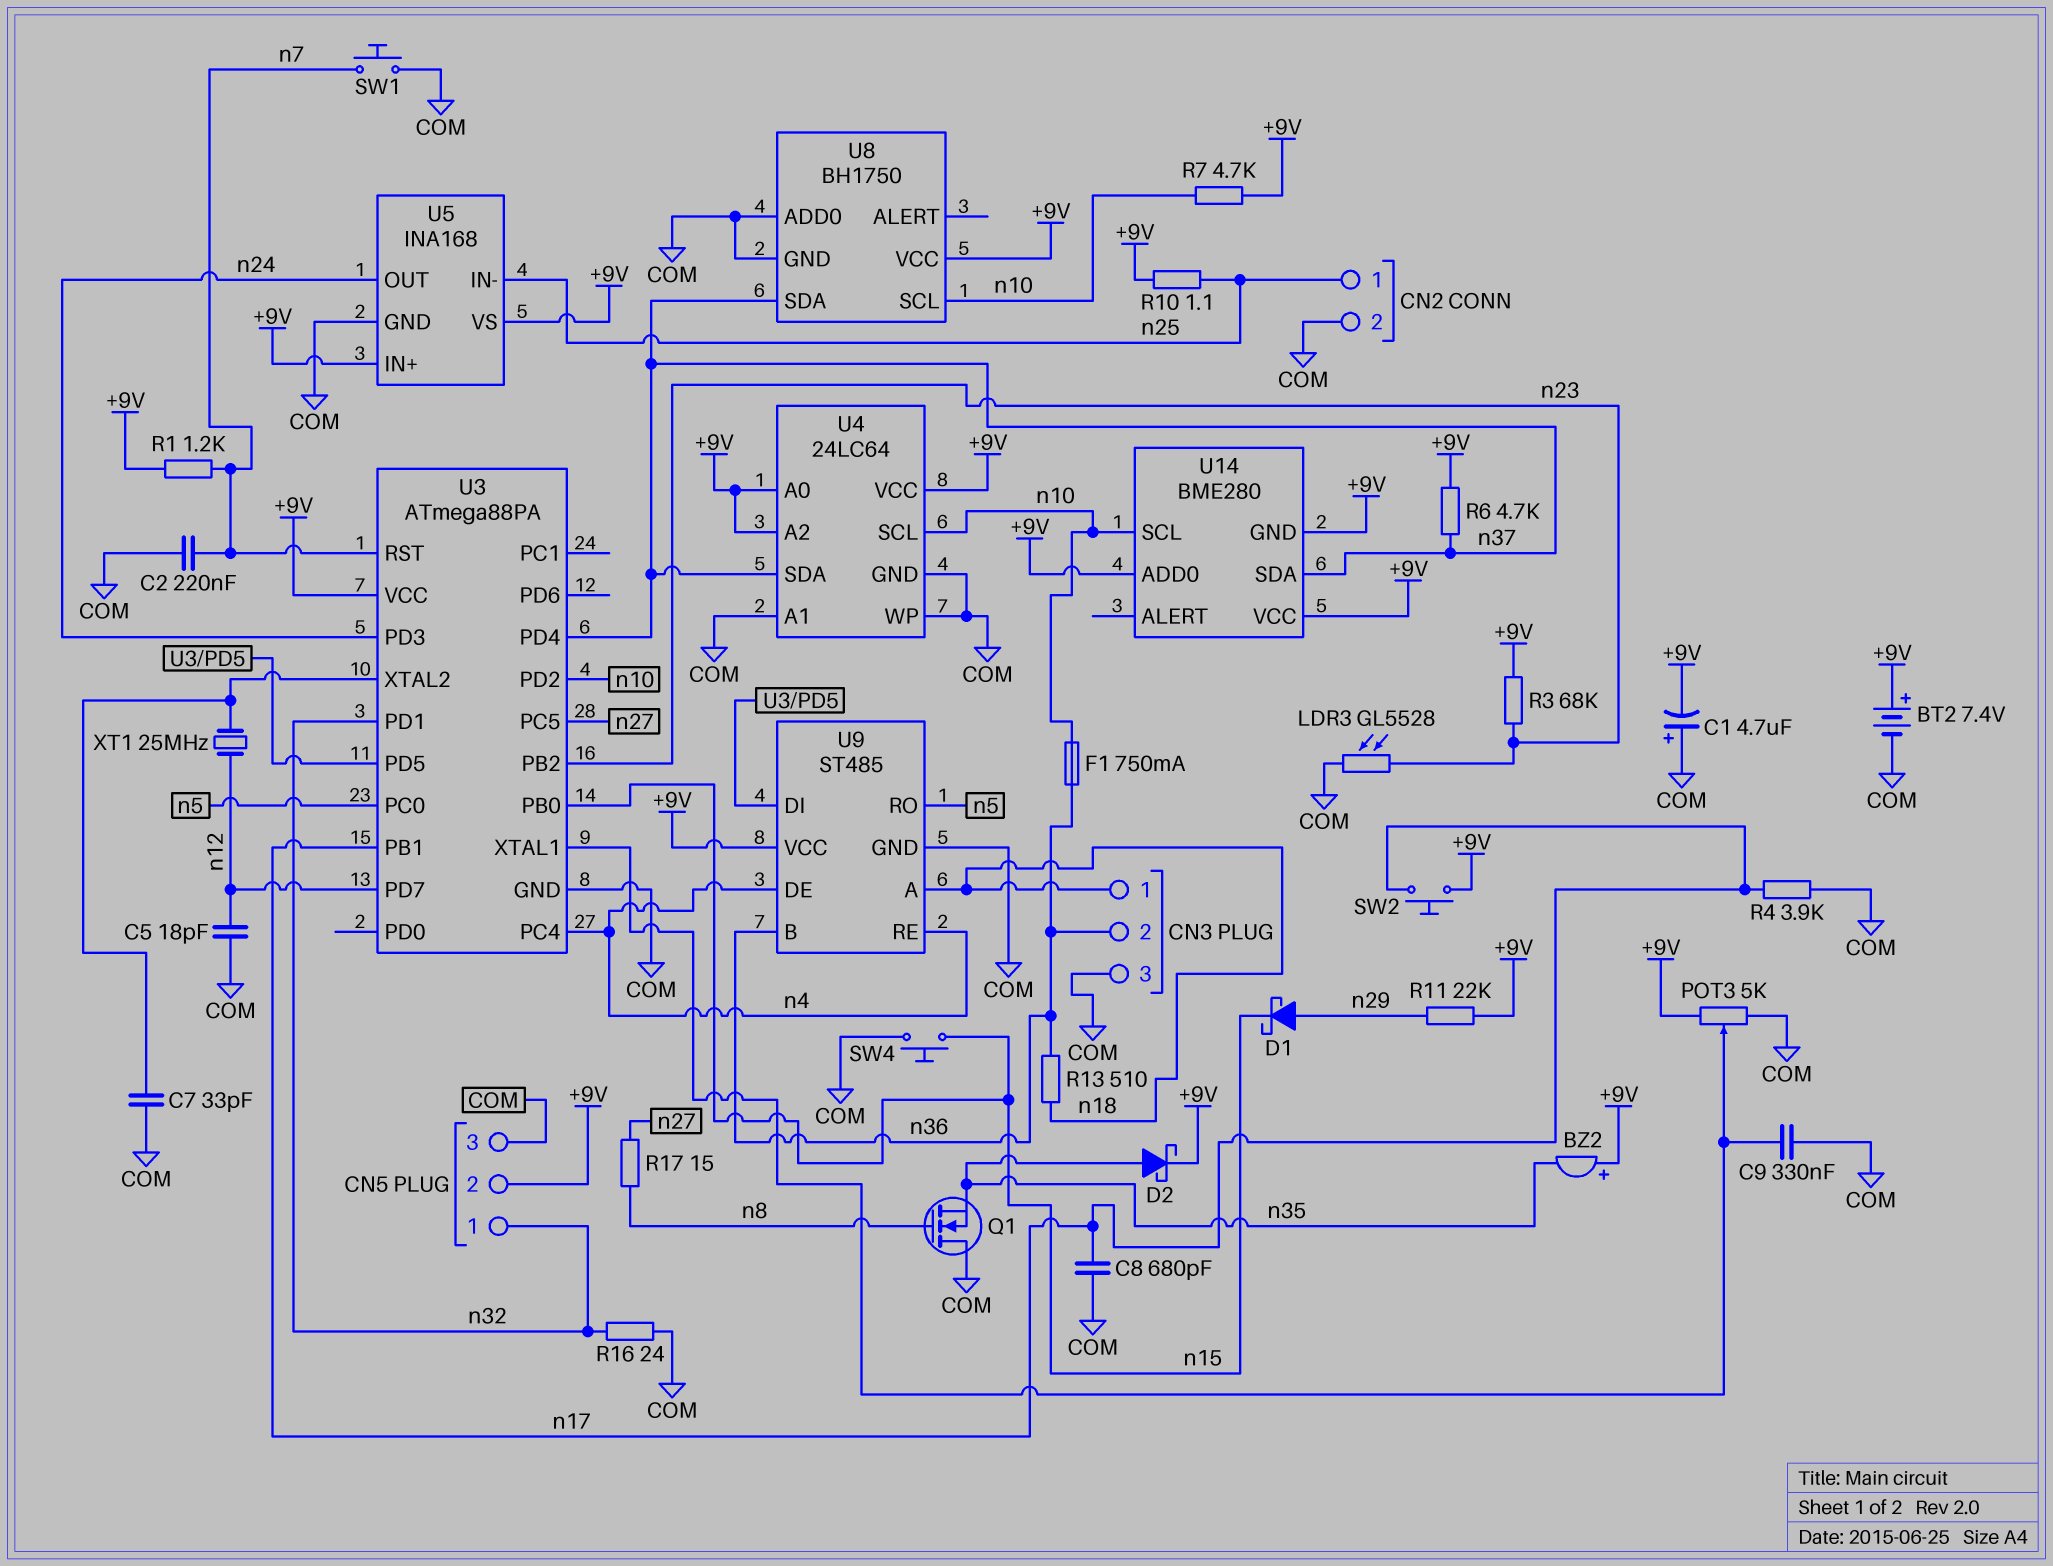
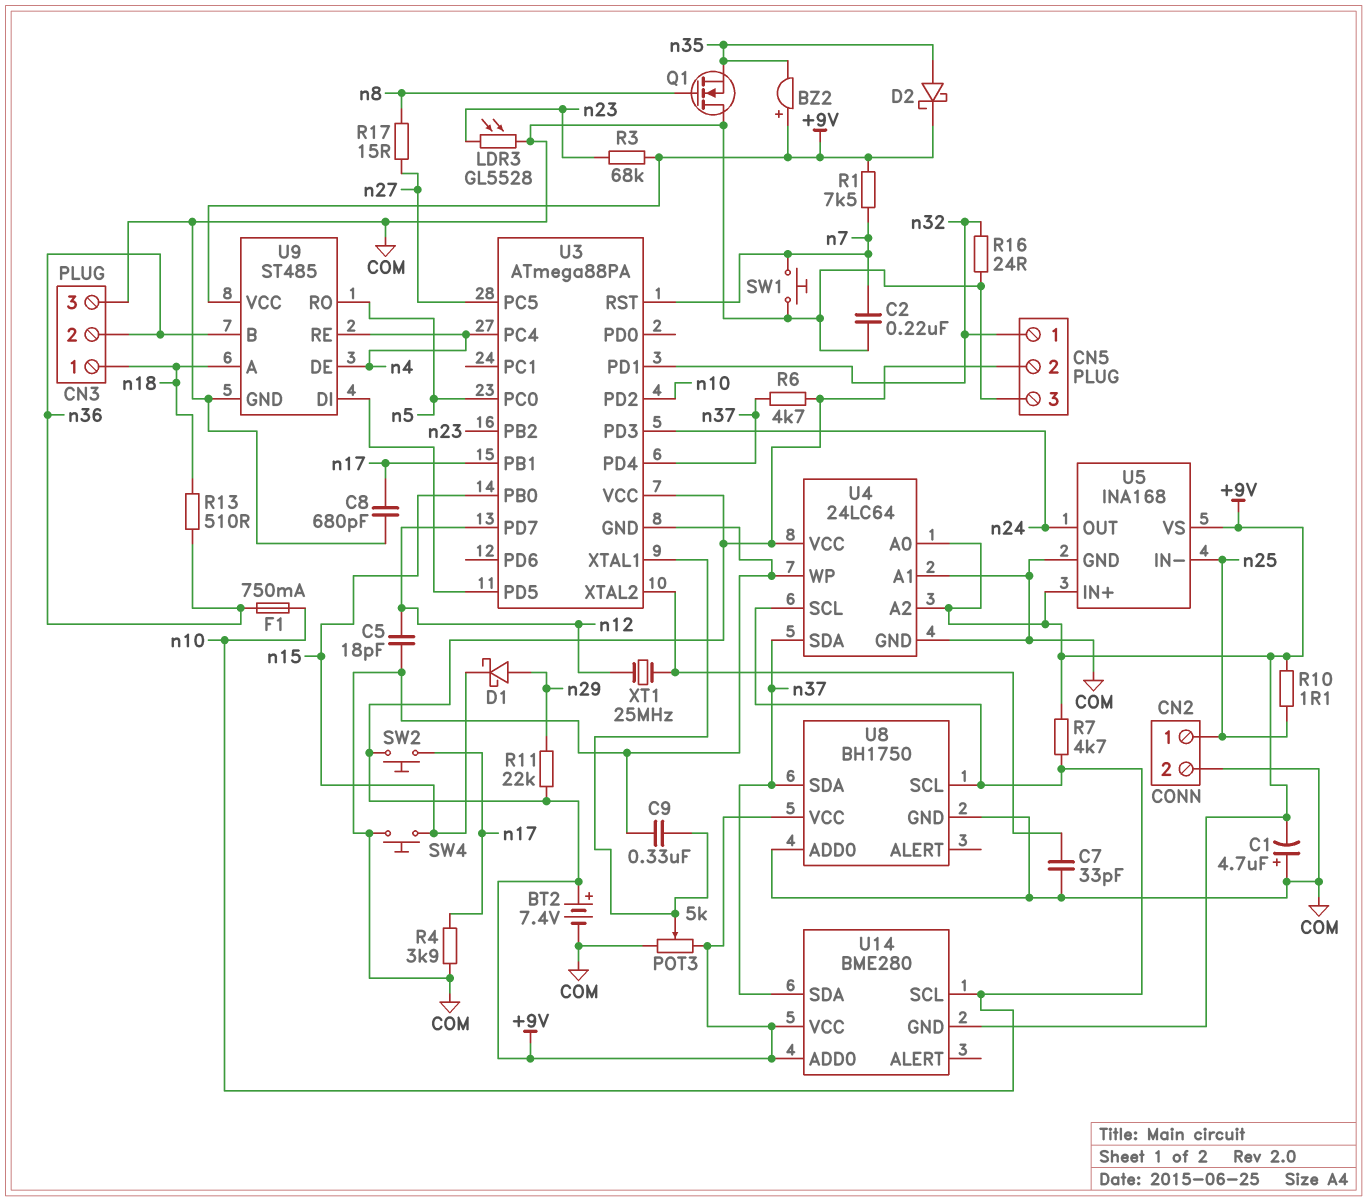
R1: 1.2k (+9V, n7) -> 7.5k (+9V, n7)

